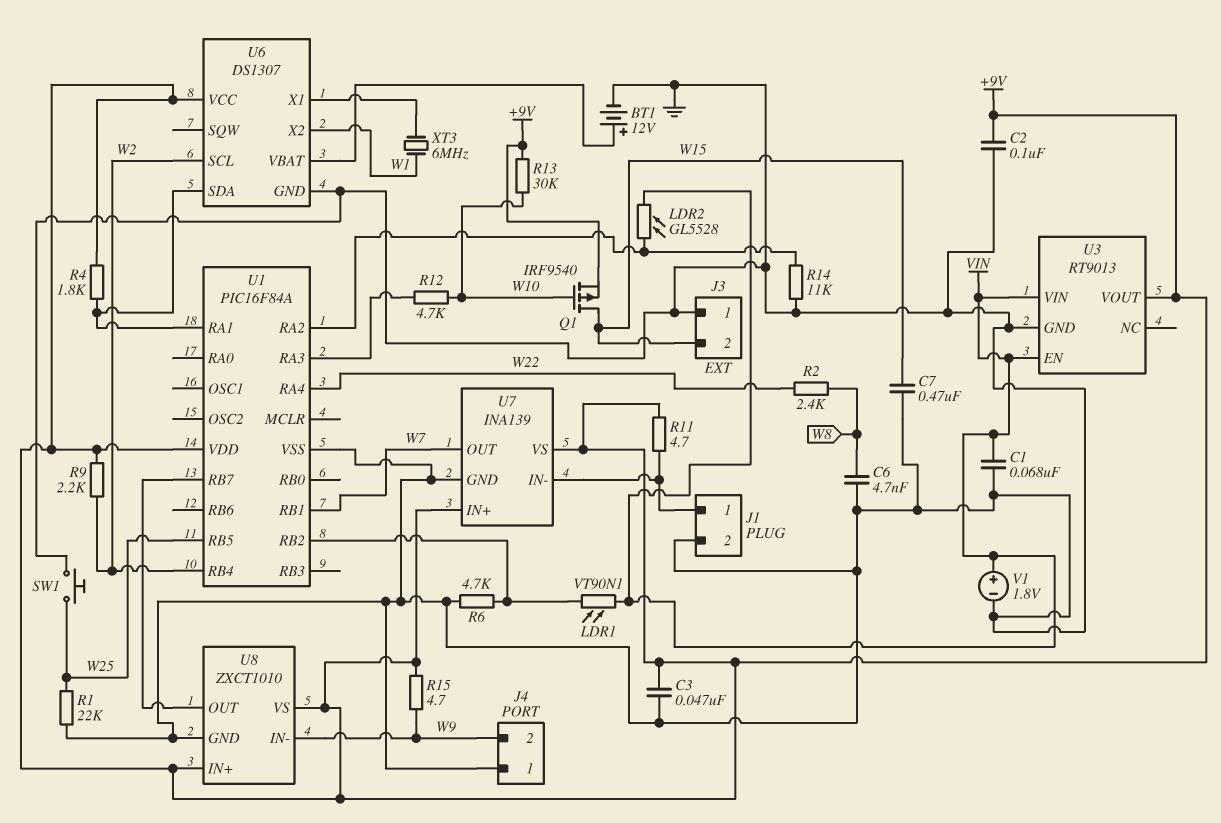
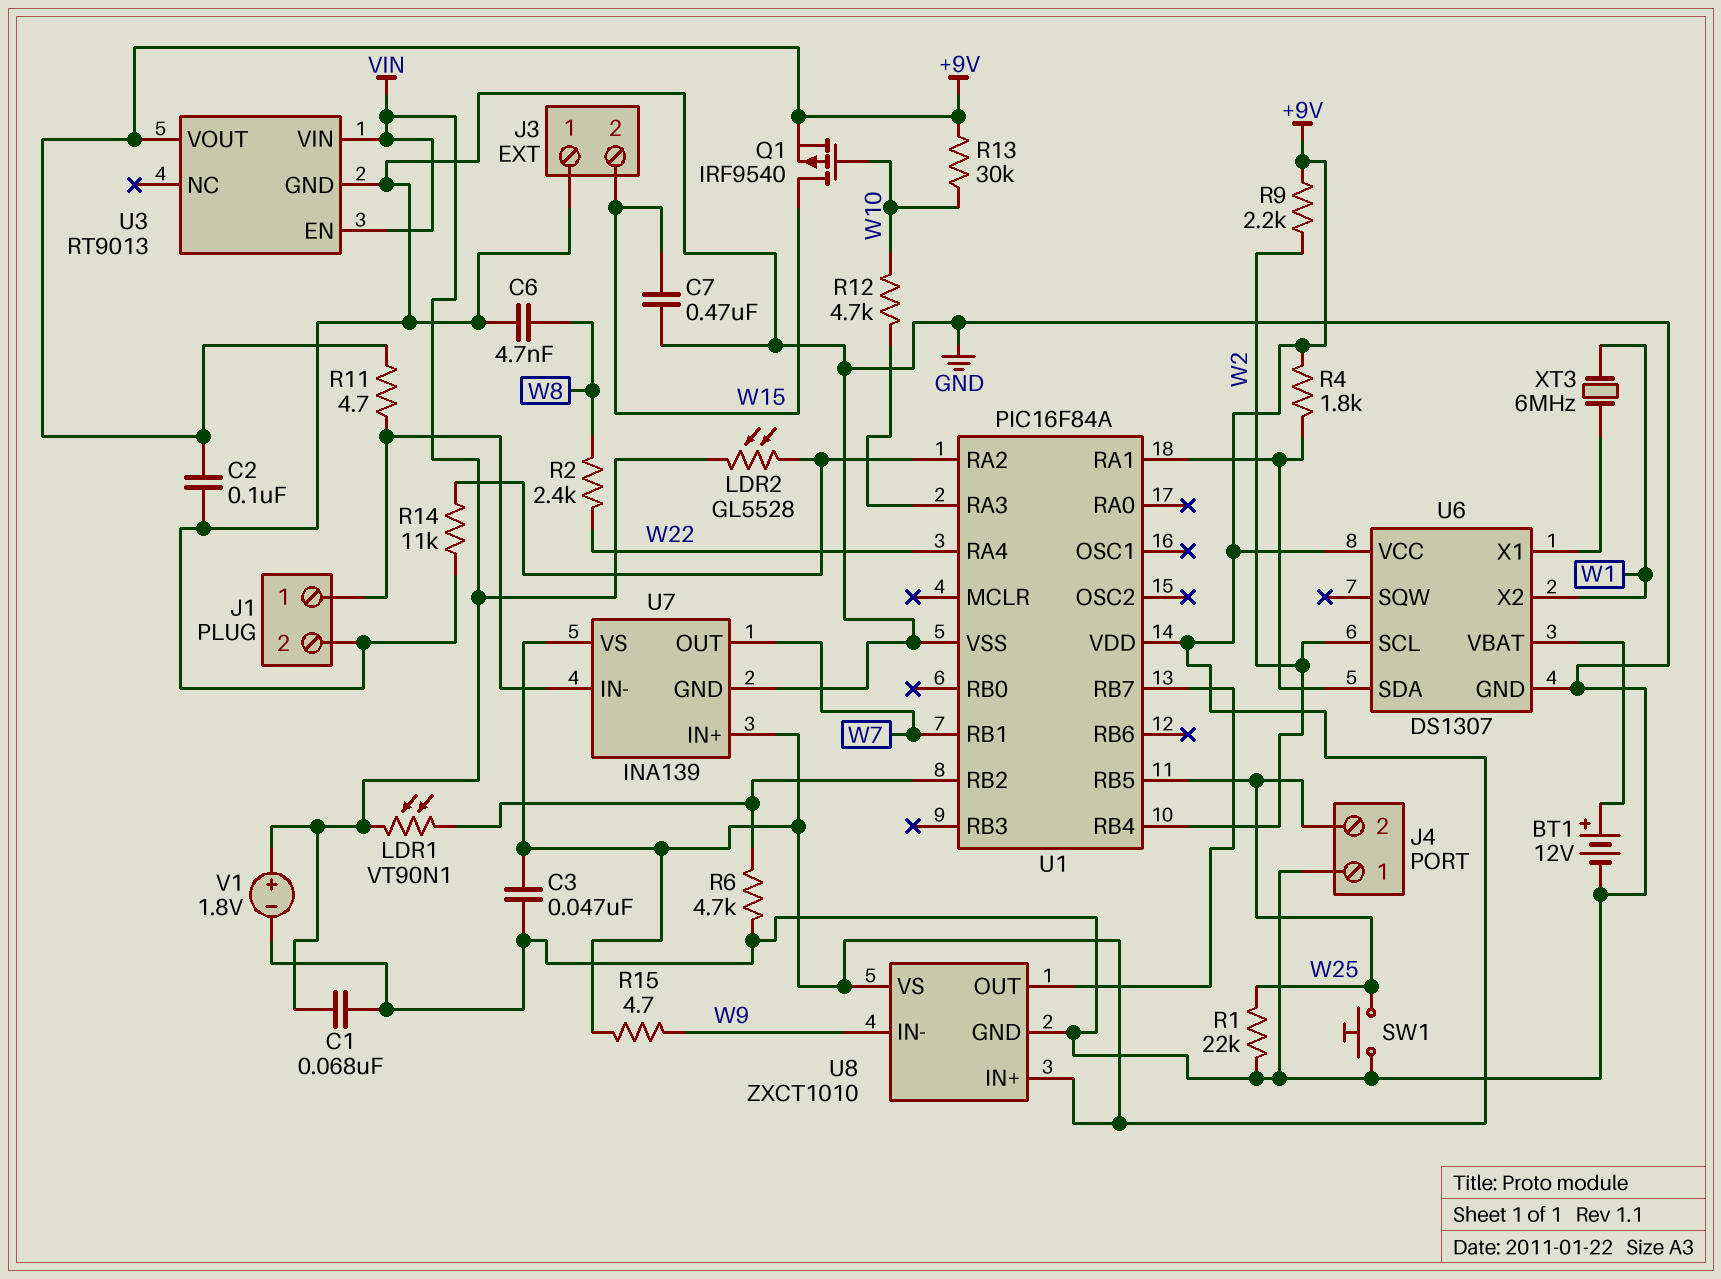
J4 pin 2: W9 -> W25

